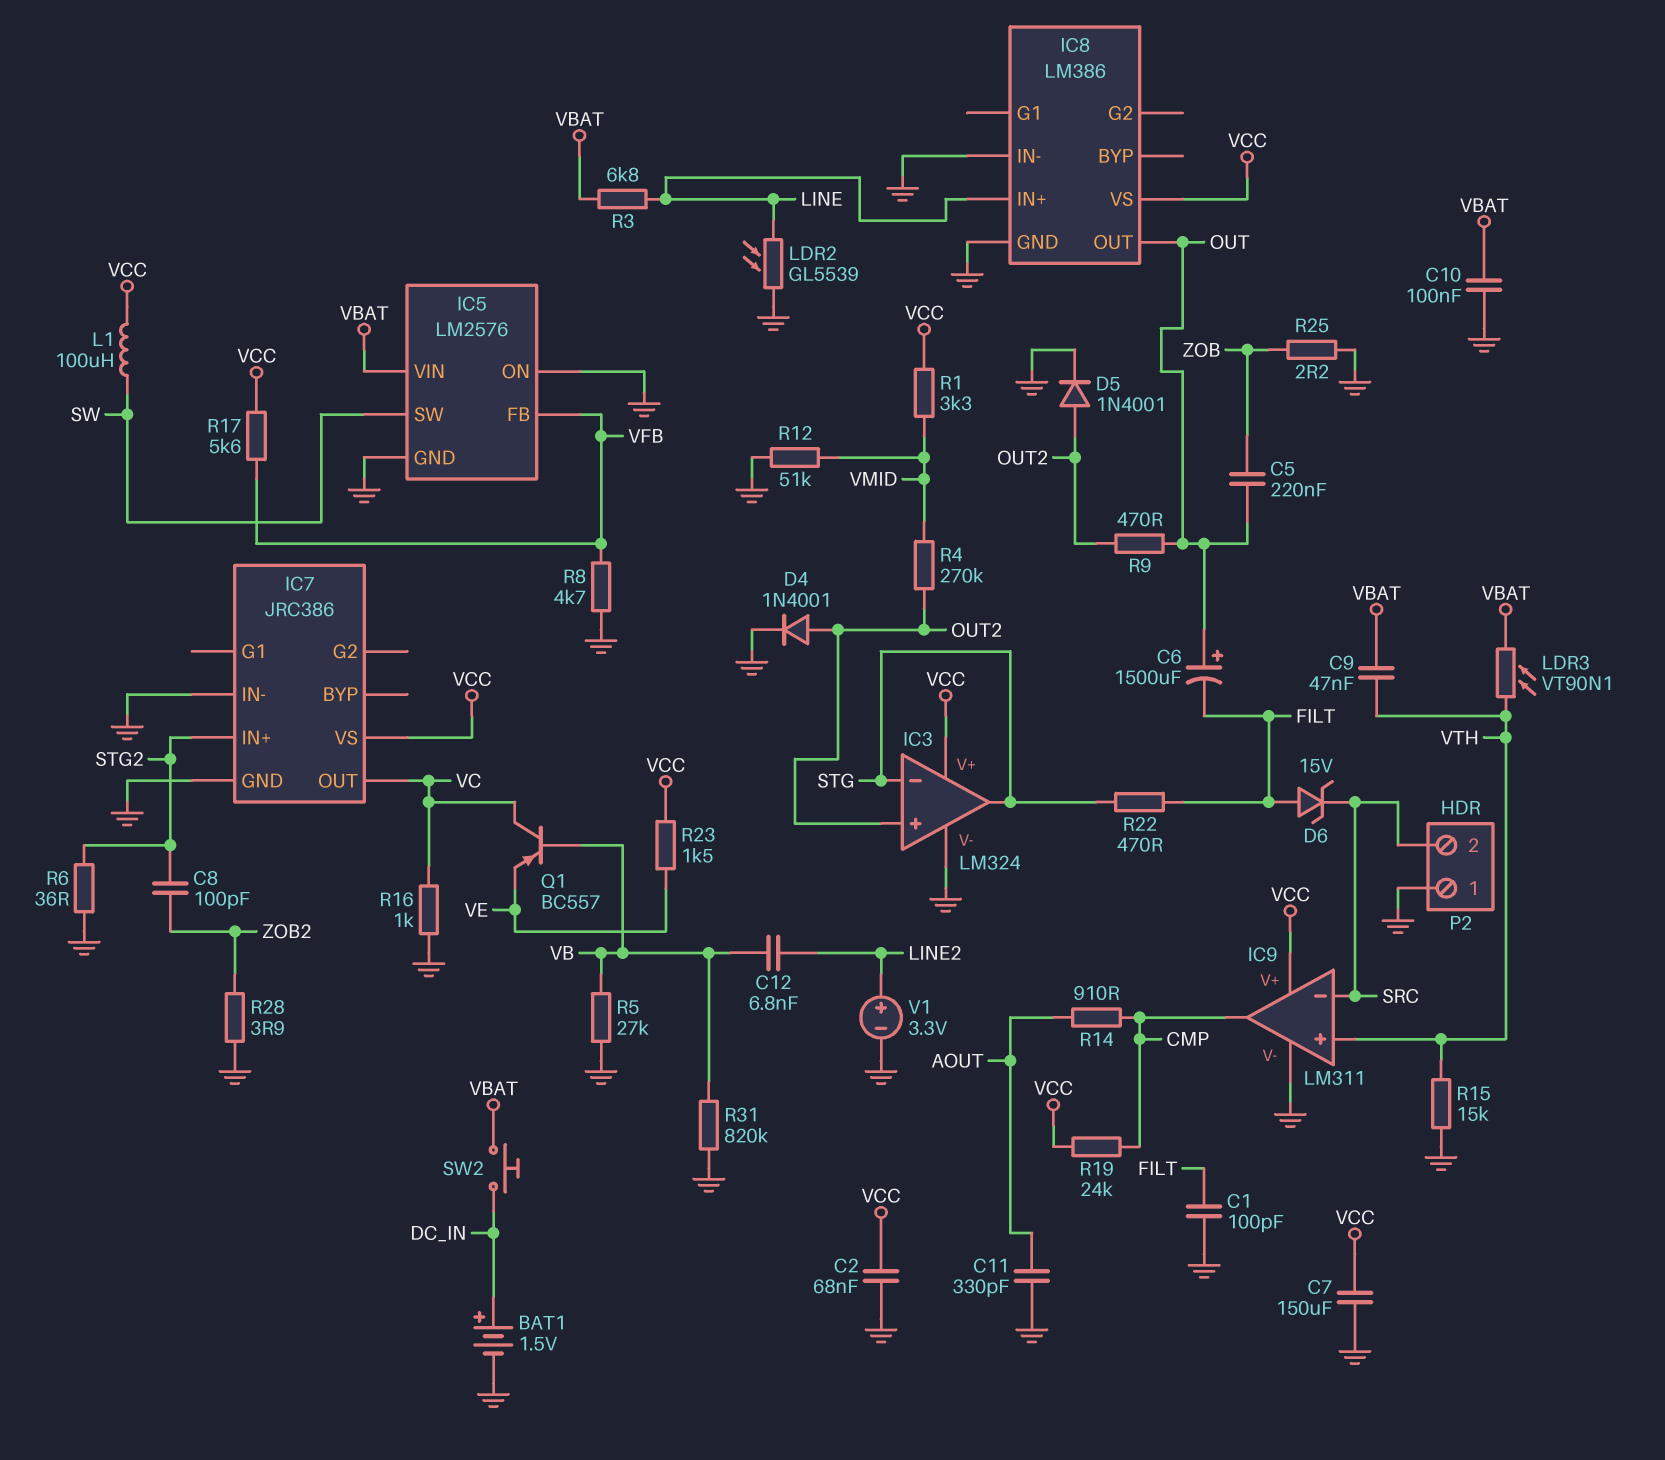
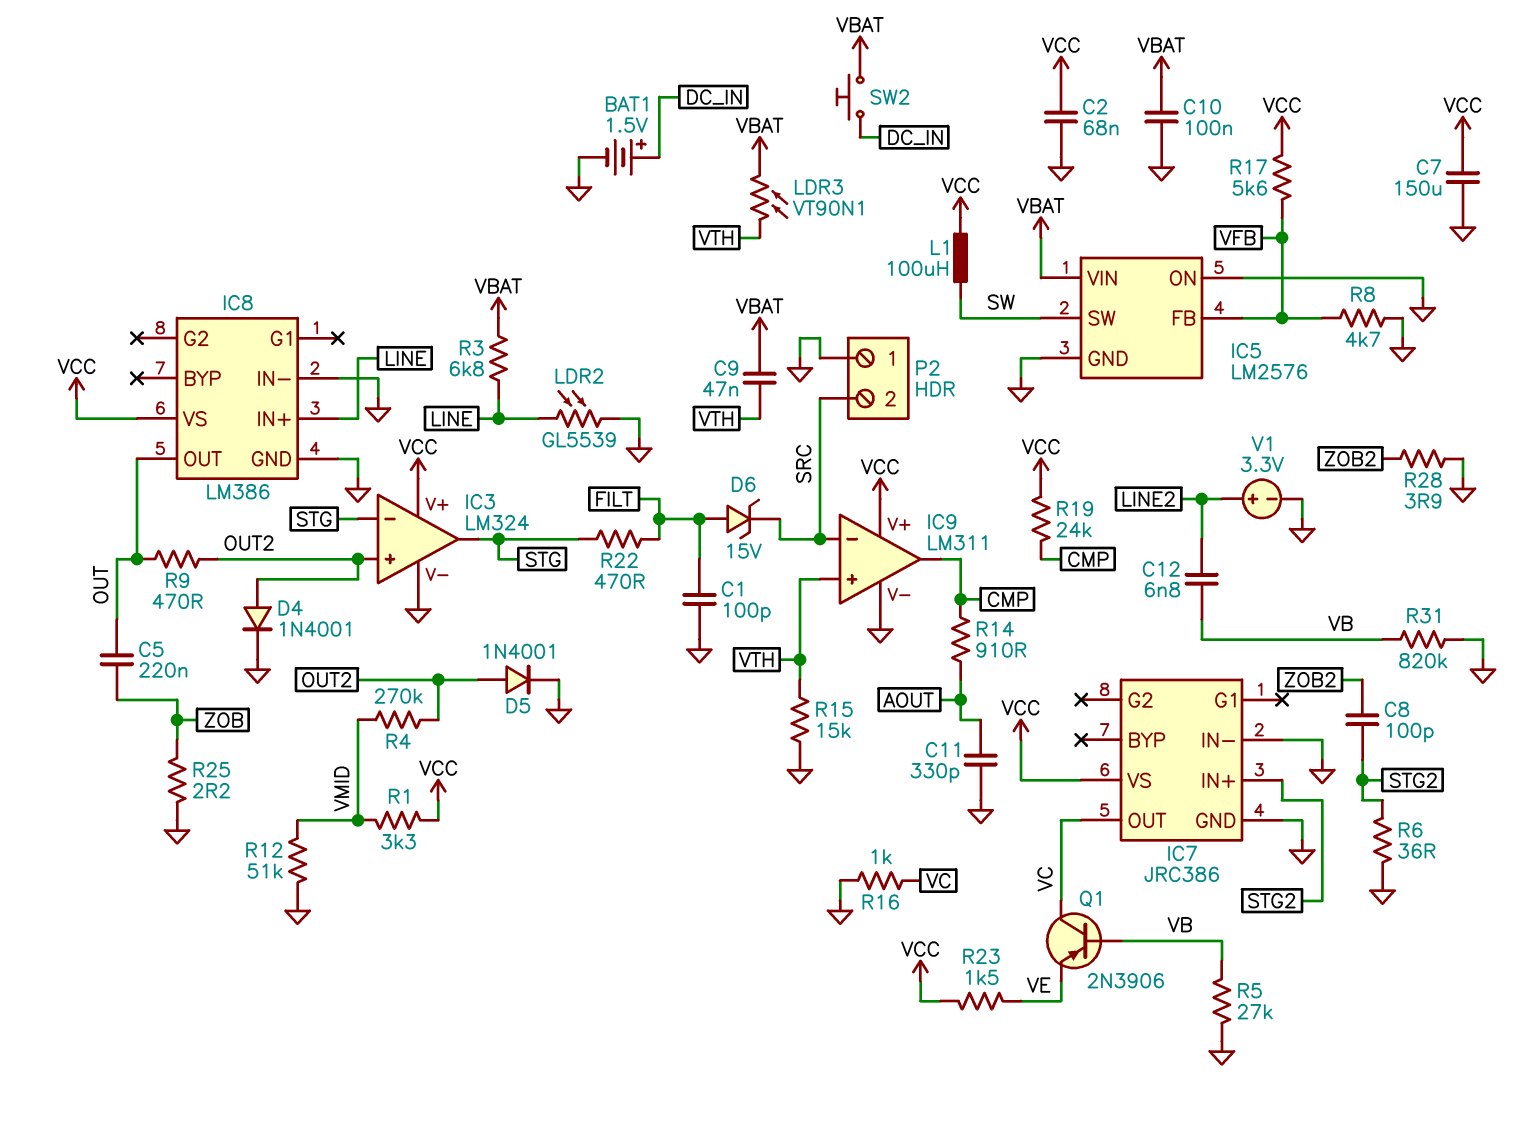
C6: 1500uF (plus OUT, minus FILT) -> none
Q1: PNP BC557 (B VB, C VC, E VE) -> PNP 2N3906 (B VB, C VC, E VE)

